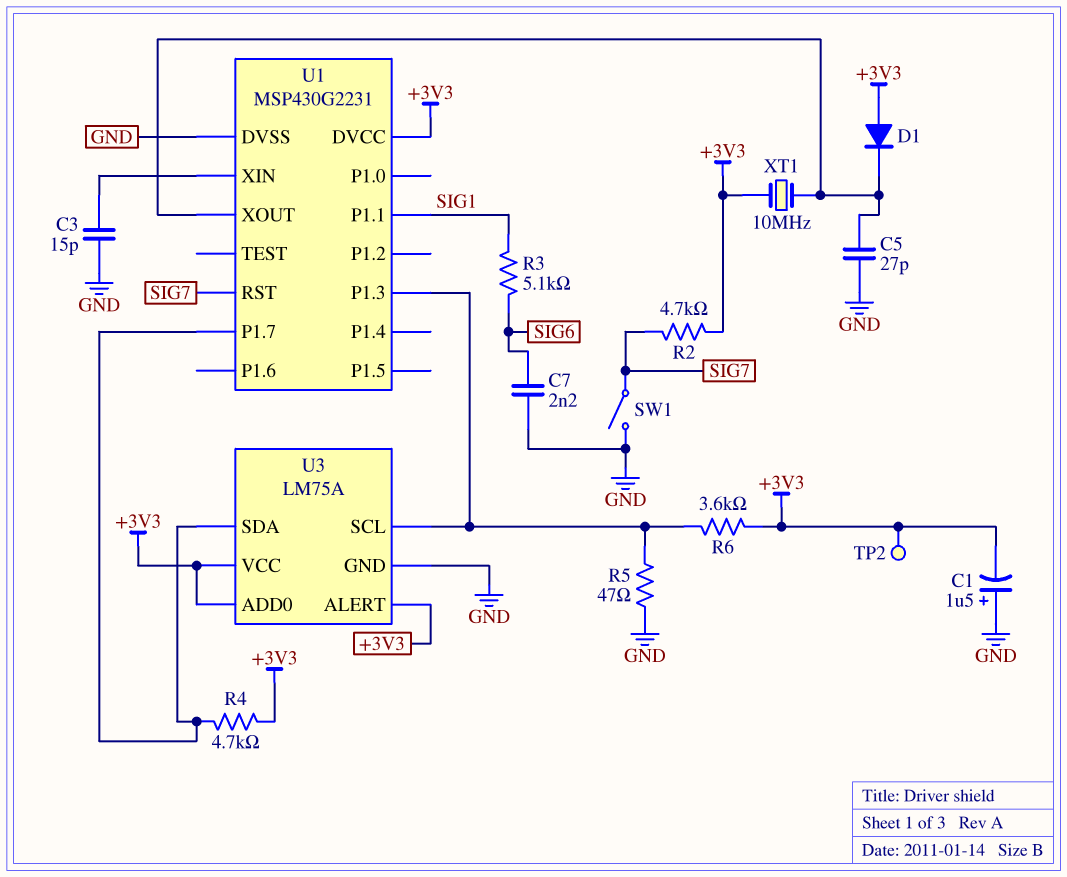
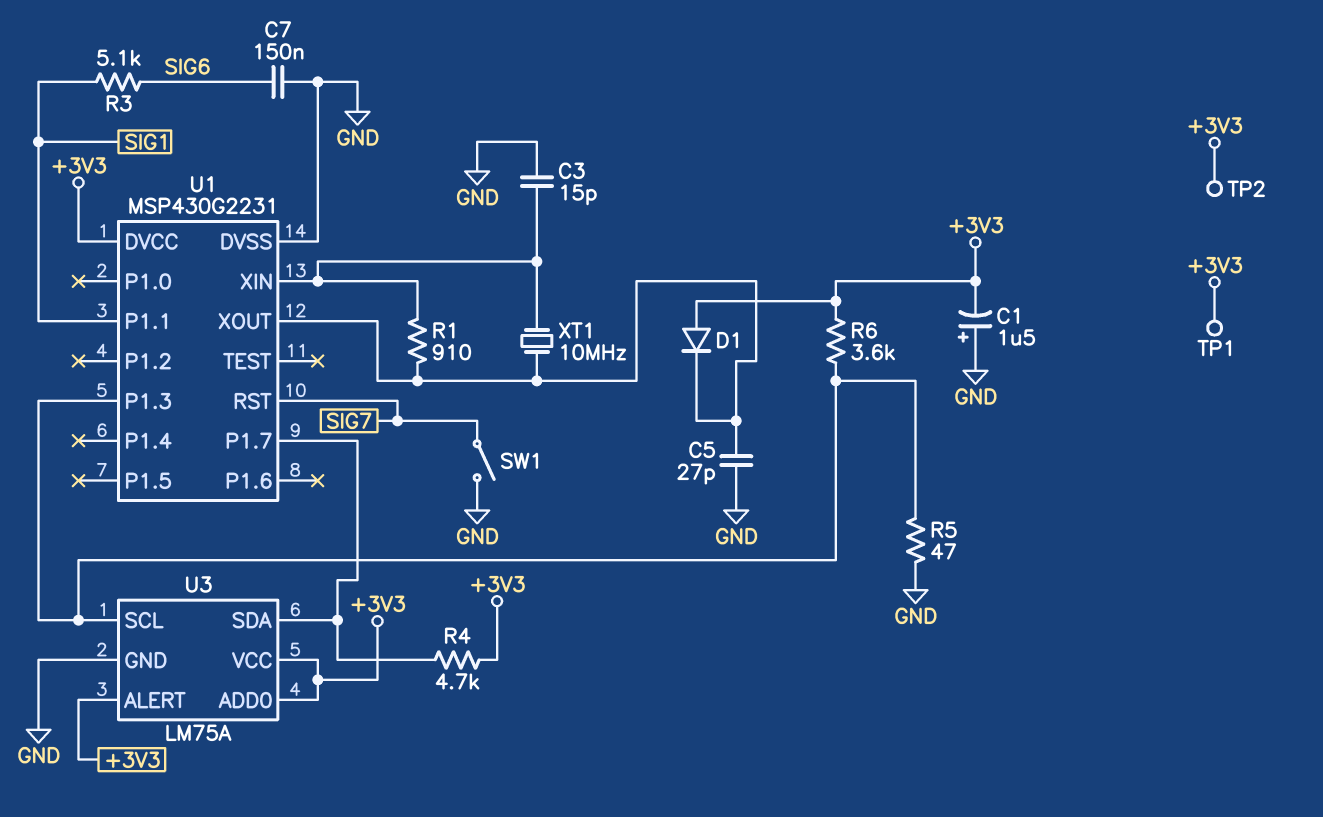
C7: 2.2nF (GND, SIG6) -> 150nF (GND, SIG6)
R1: none -> 910 (U1/XIN, U1/XOUT)
R2: 4.7k (+3V3, SIG7) -> none
TP1: none -> test point (+3V3)
XT1: 10MHz (+3V3, U1/XOUT) -> 10MHz (U1/XIN, U1/XOUT)

